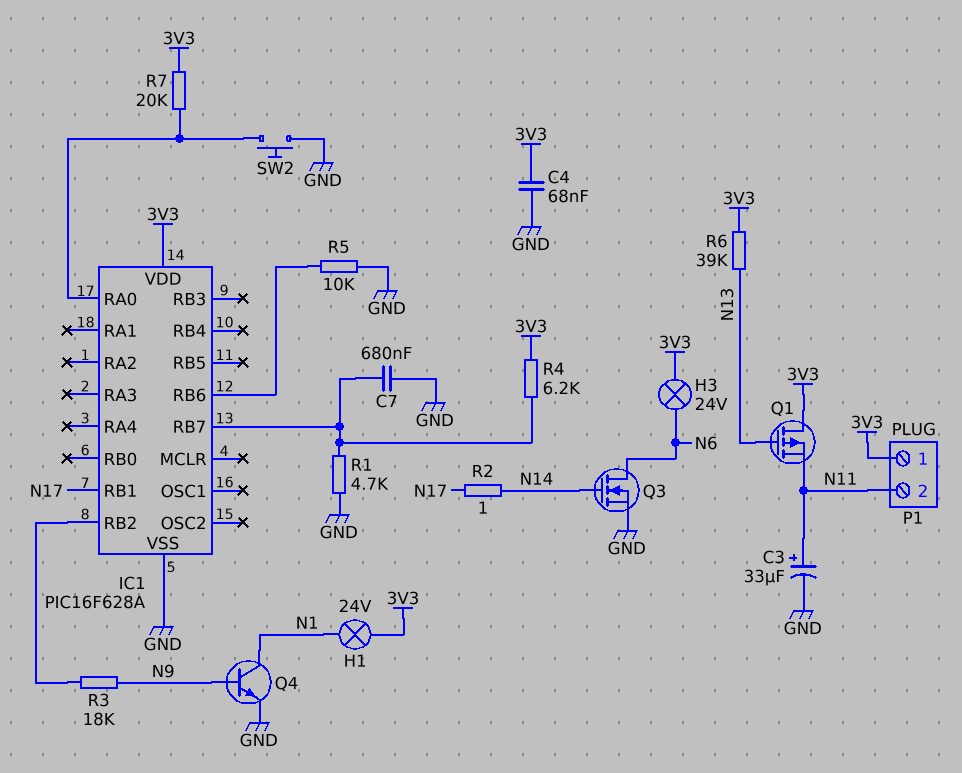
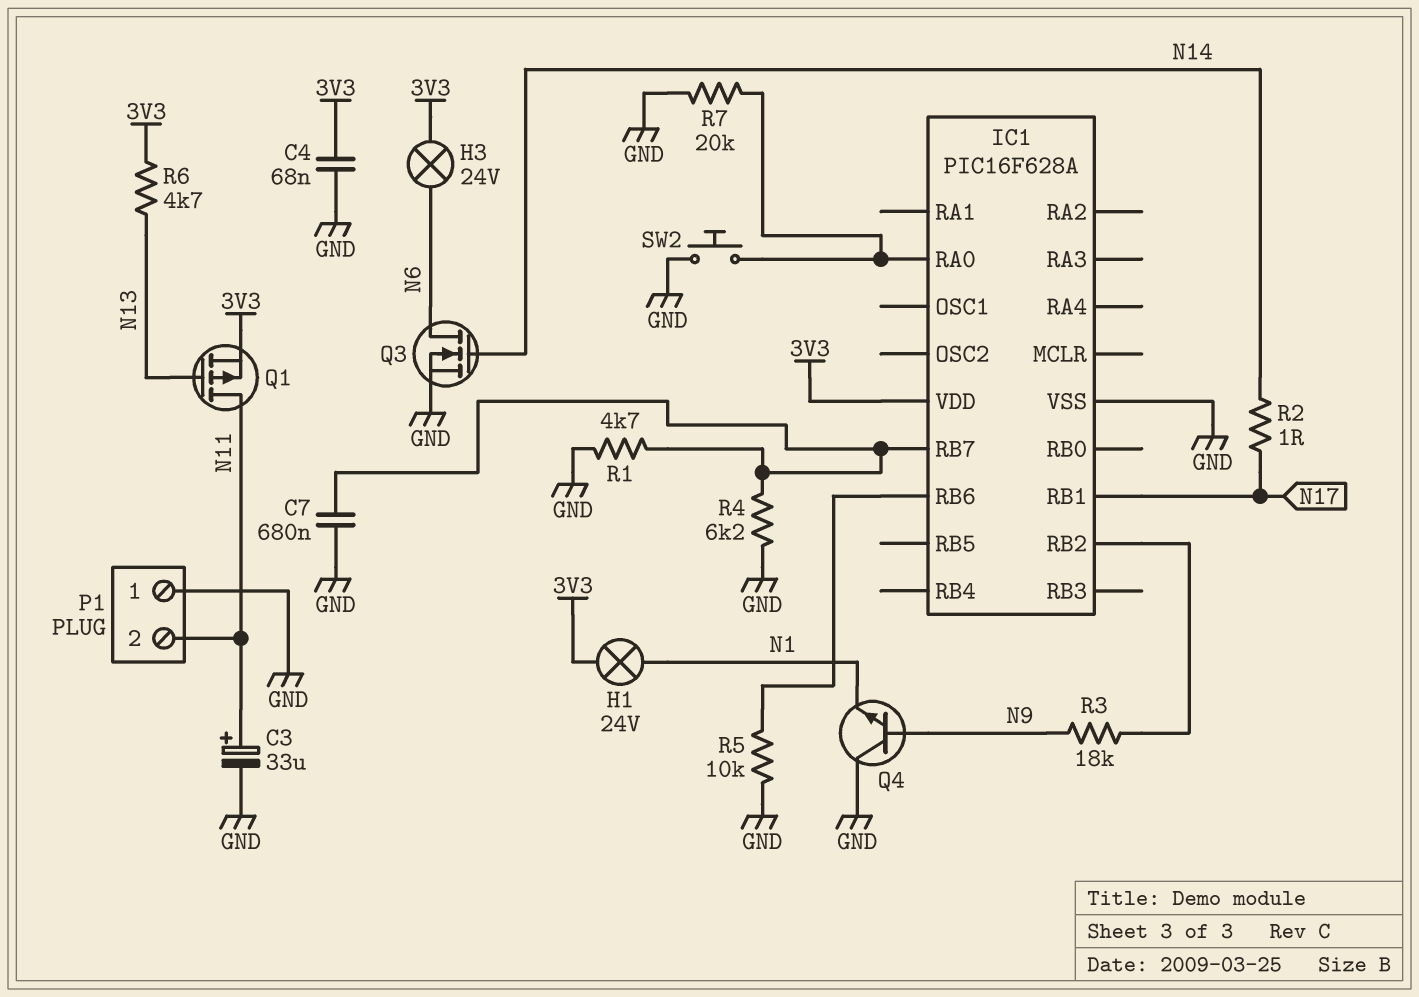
P1 pin 1: 3V3 -> GND
Q1: PMOS (G N13, D 3V3, S N11) -> PMOS (G N13, D N11, S 3V3)
Q4: NPN (B N9, C N1, E GND) -> NPN (B N9, C GND, E N1)
R4: 6.2k (3V3, IC1/RB7) -> 6.2k (GND, IC1/RB7)
R6: 39k (3V3, N13) -> 4.7k (3V3, N13)
R7: 20k (3V3, IC1/RA0) -> 20k (GND, IC1/RA0)

